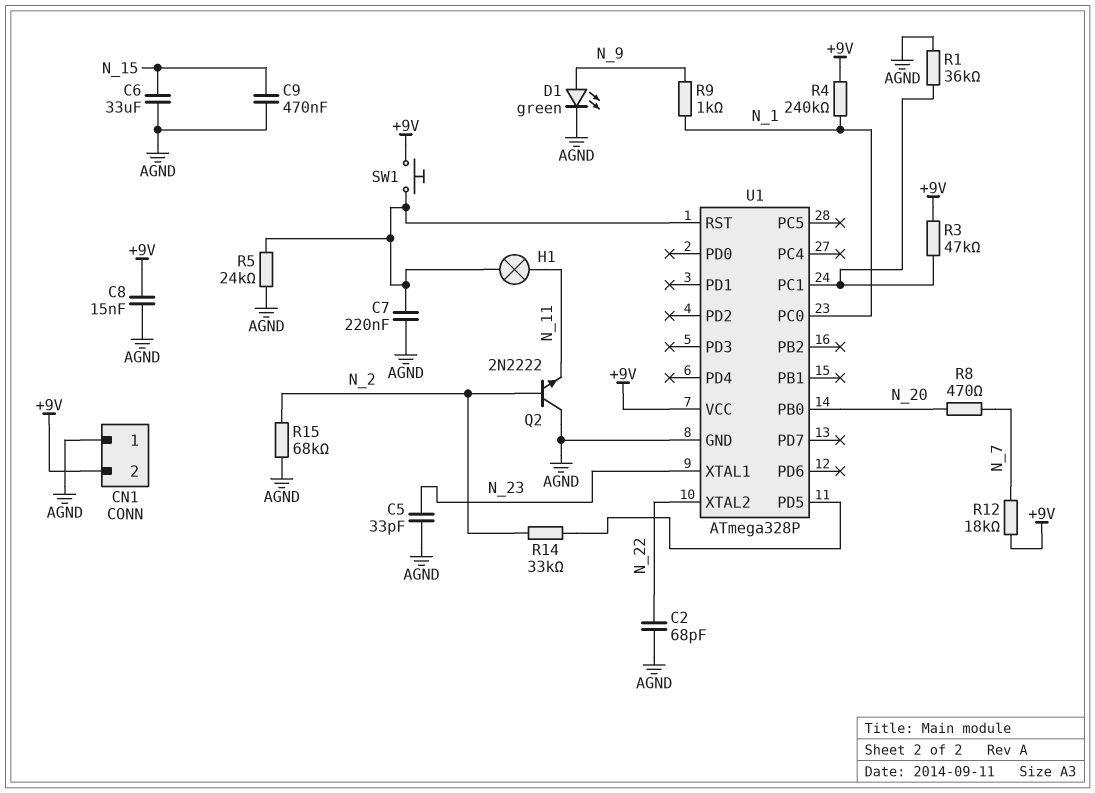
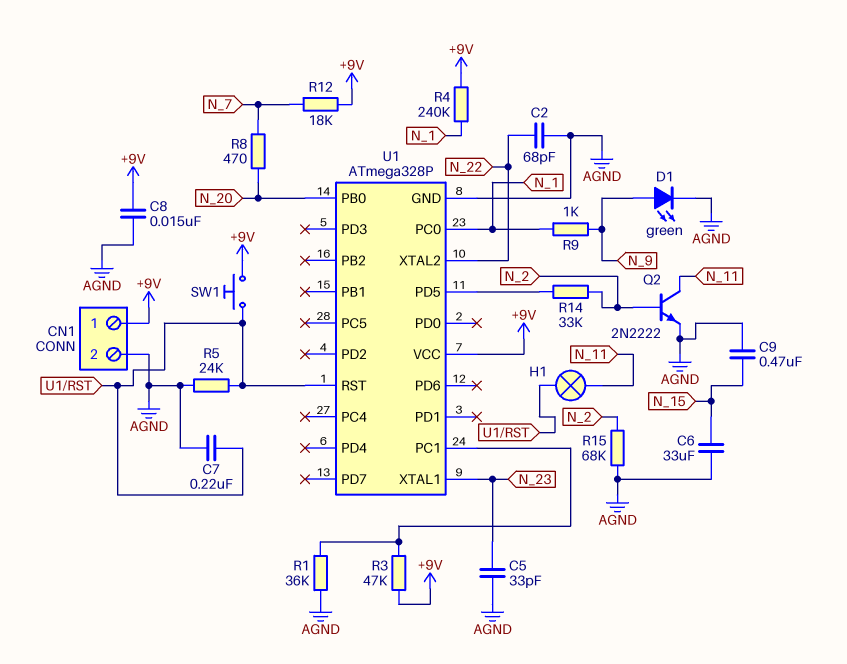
CN1 pin 1: AGND -> +9V
CN1 pin 2: +9V -> AGND
Q2: NPN 2N2222 (B N_2, C AGND, E N_11) -> NPN 2N2222 (B N_2, C N_11, E AGND)

